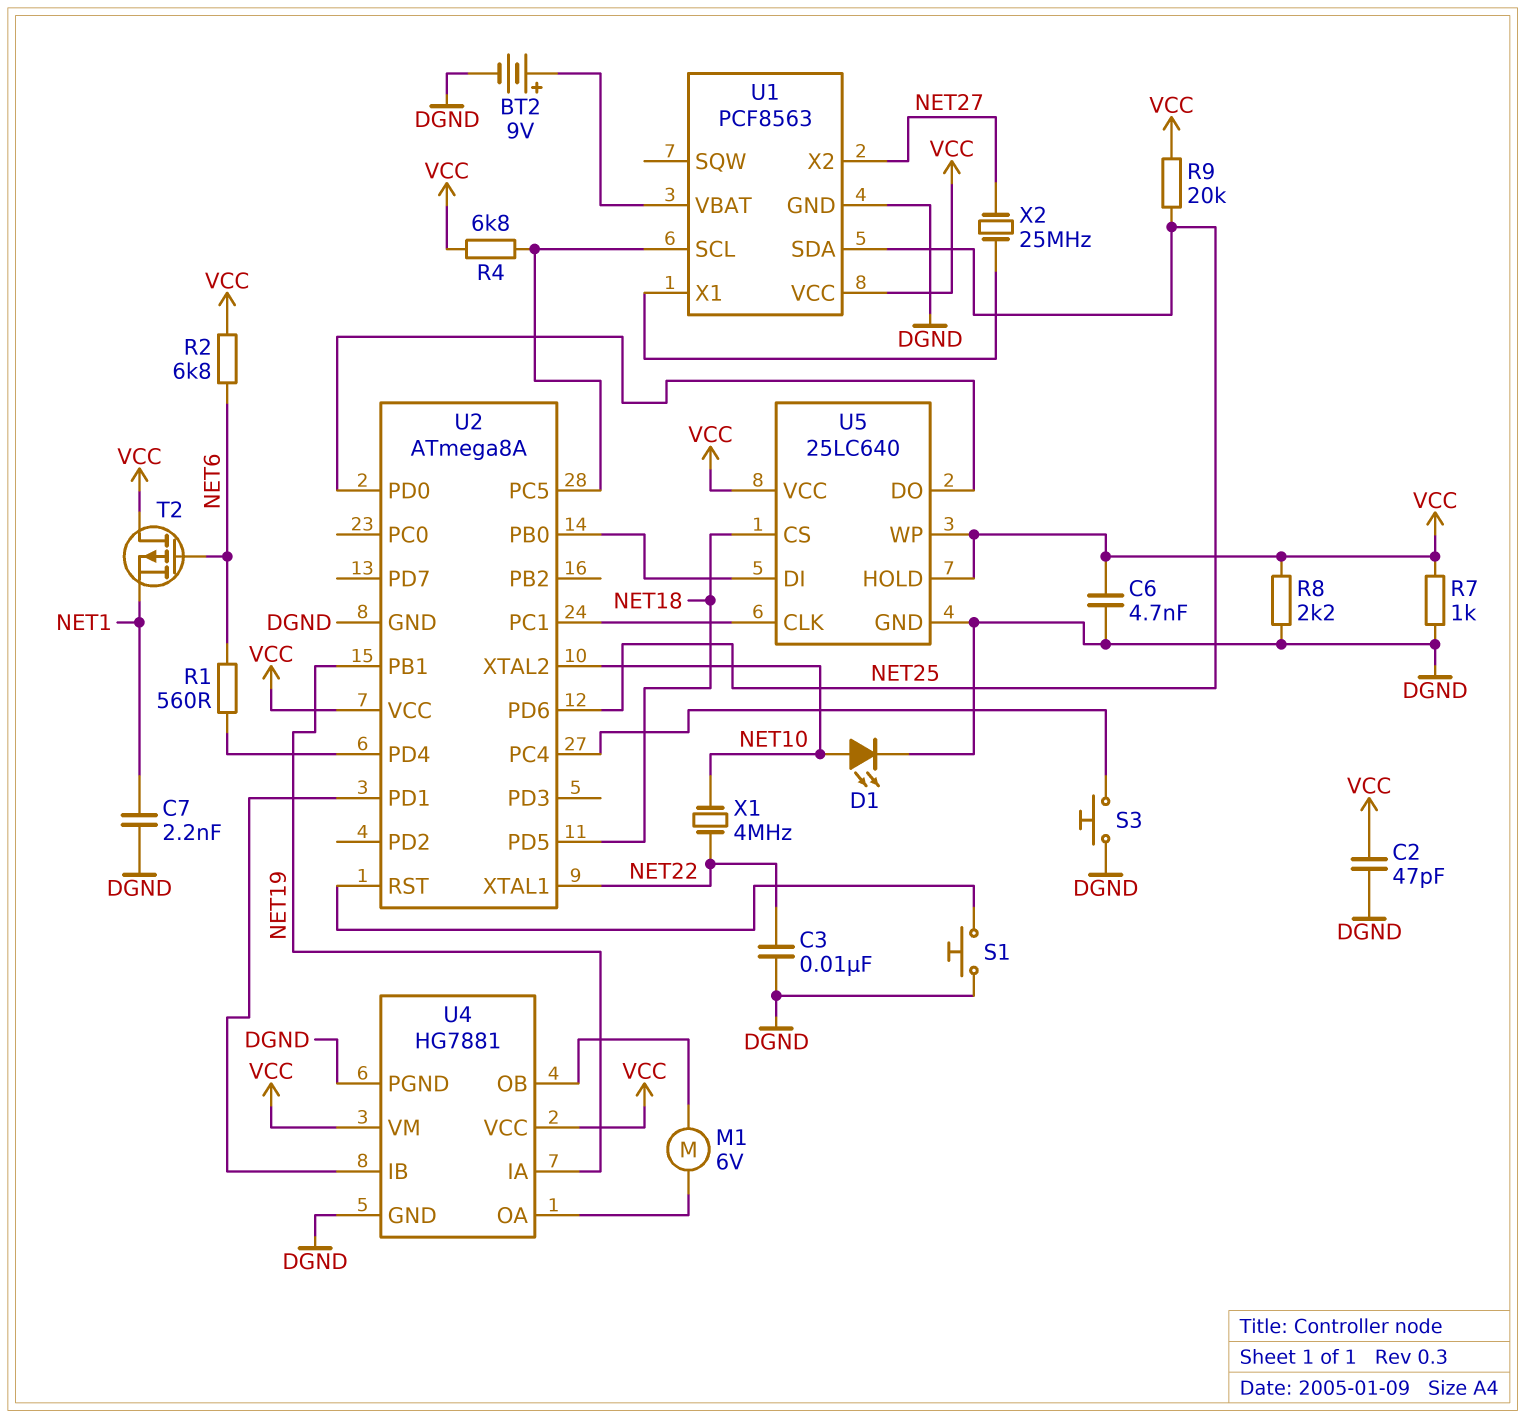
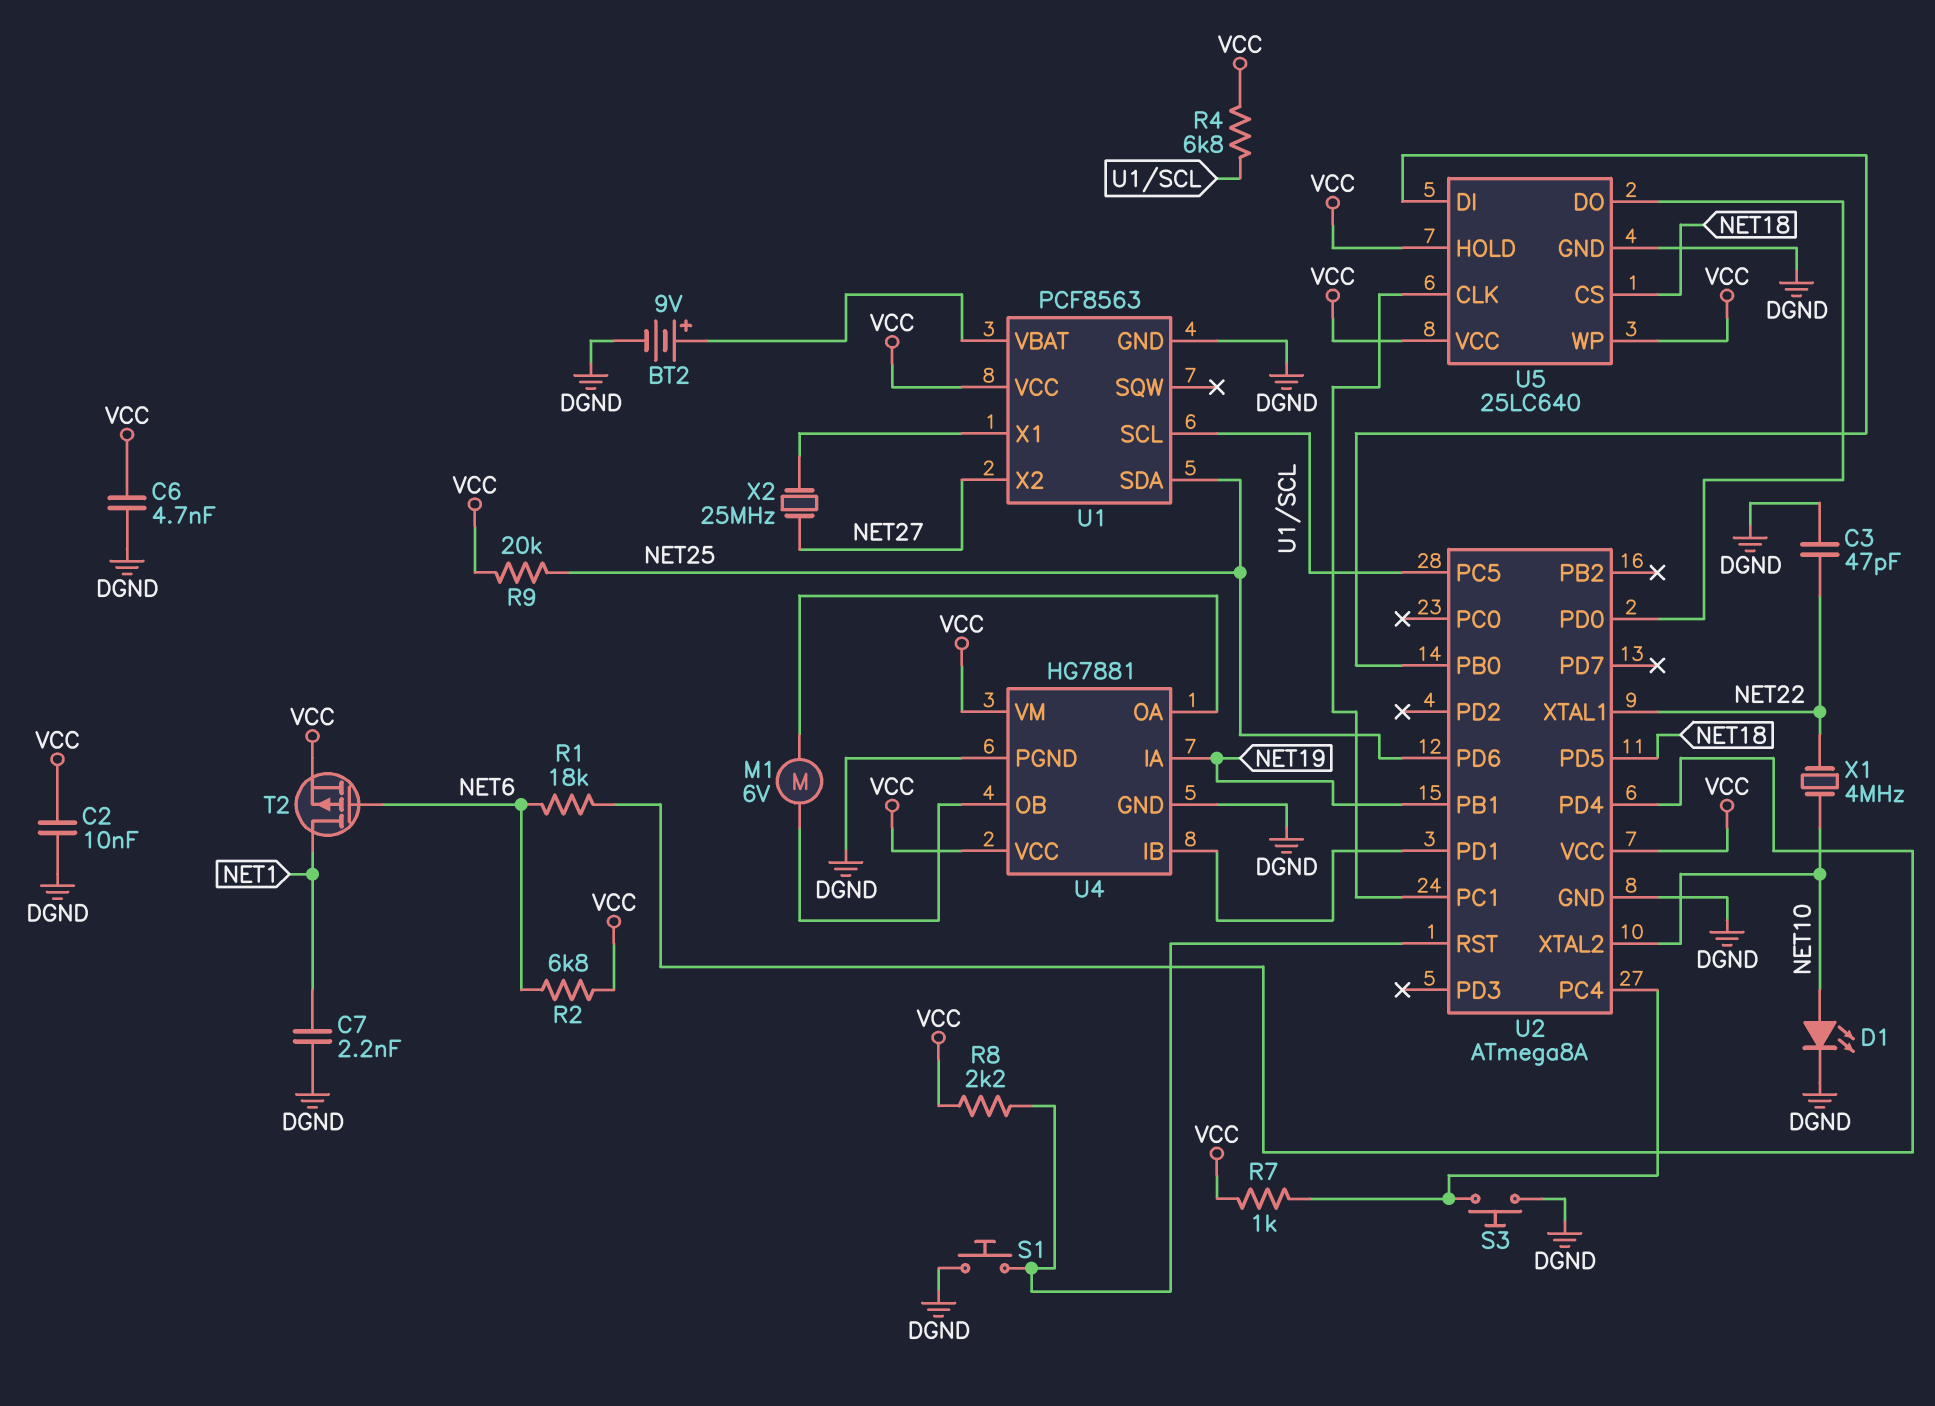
C2: 47pF (DGND, VCC) -> 10nF (DGND, VCC)
C3: 10nF (DGND, NET22) -> 47pF (DGND, NET22)
R1: 560 (NET6, U2/PD4) -> 18k (NET6, U2/PD4)
R7: 1k (DGND, VCC) -> 1k (U2/PC4, VCC)
R8: 2.2k (DGND, VCC) -> 2.2k (U2/RST, VCC)
T2: PMOS (G NET6, D VCC, S NET1) -> PMOS (G NET6, D NET1, S VCC)

